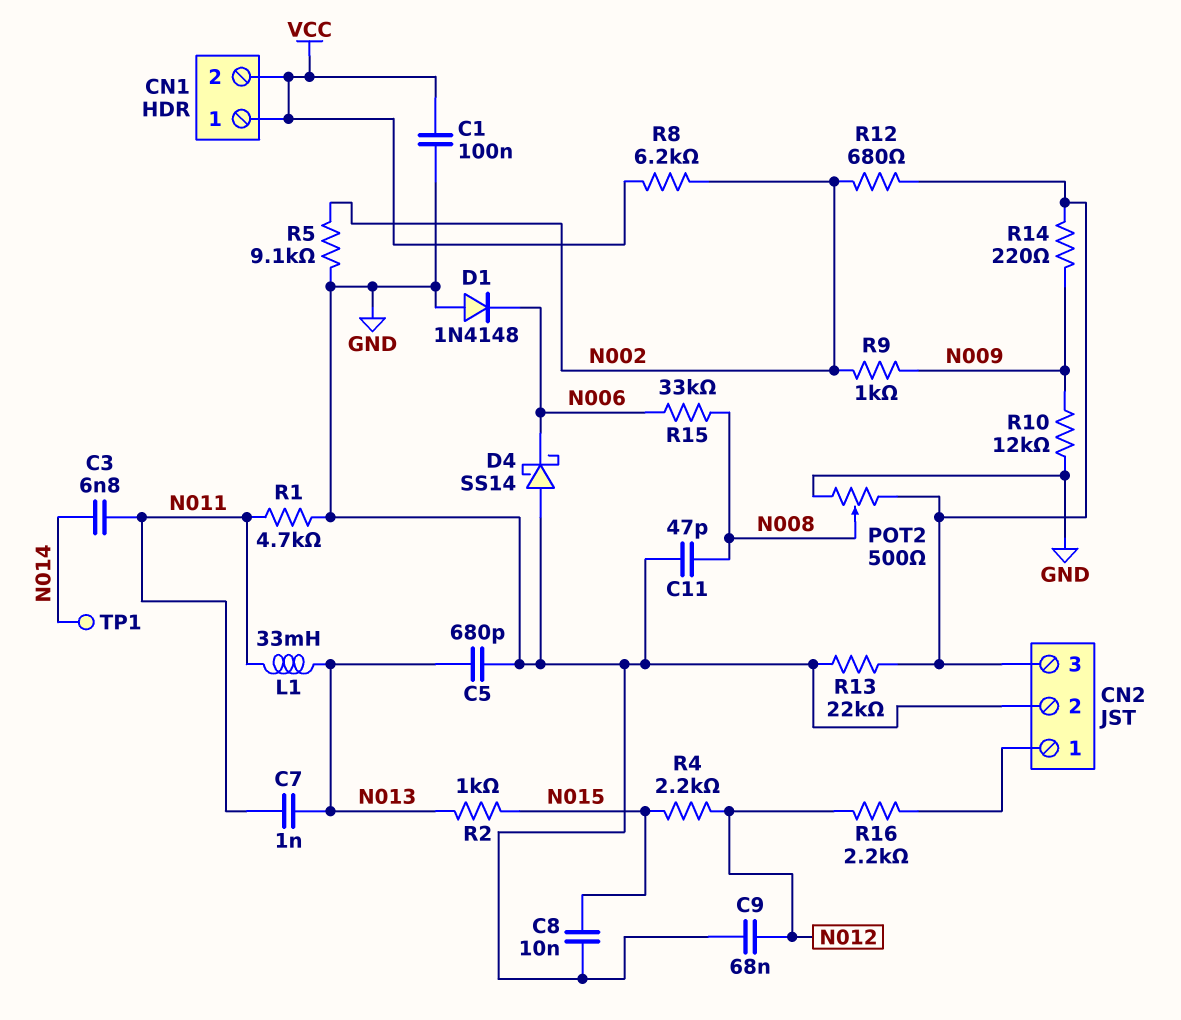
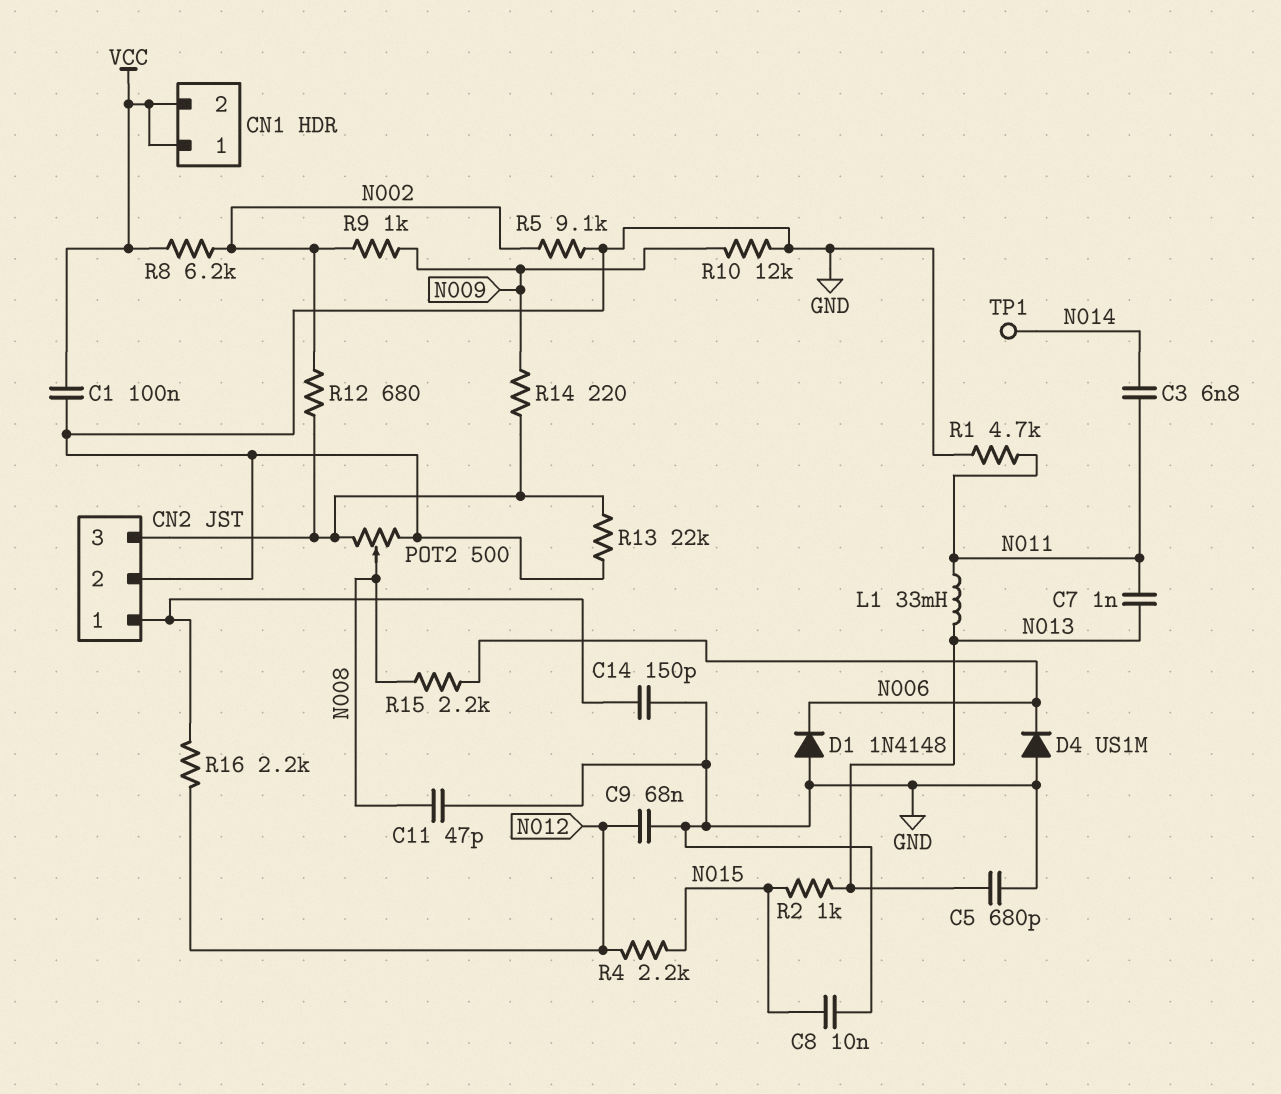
C14: none -> 150pF (CN2/1, GND)
D4: schottky SS14 (A GND, K N006) -> diode US1M (A GND, K N006)
R15: 33k (N006, N008) -> 2.2k (N006, N008)

